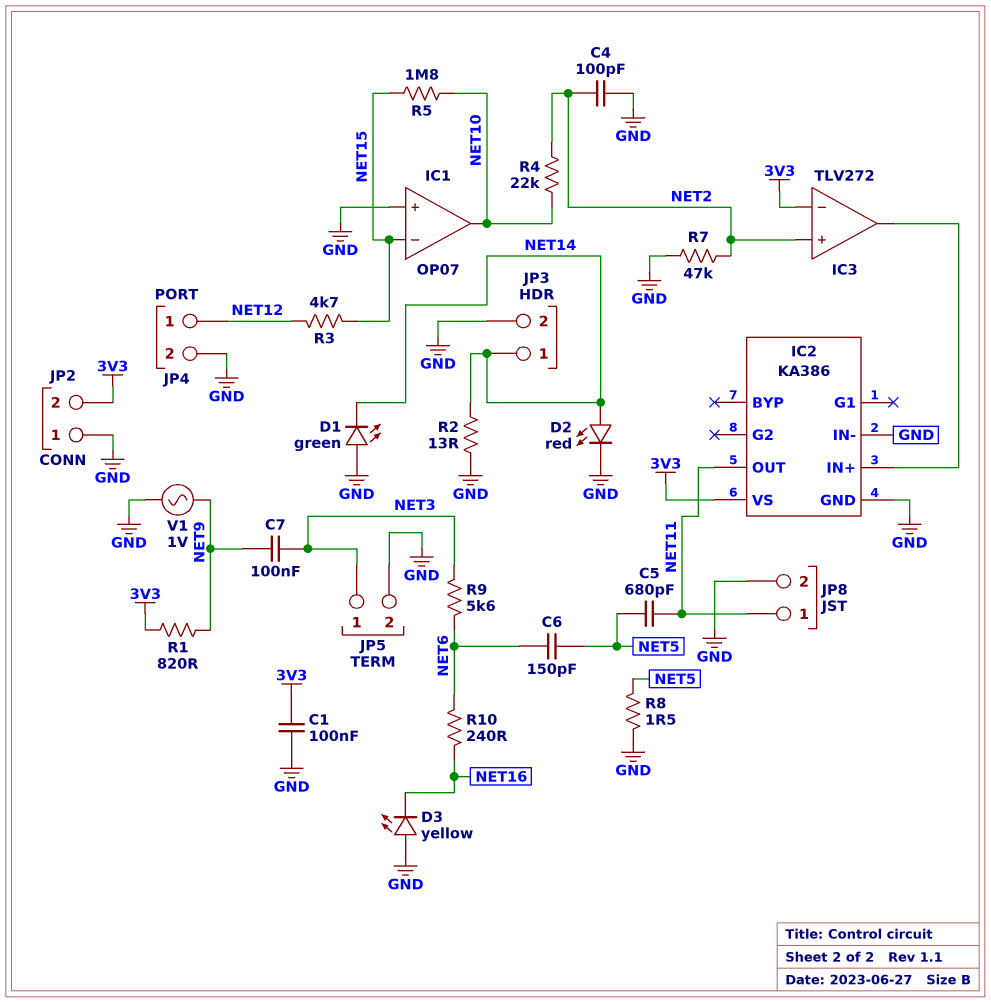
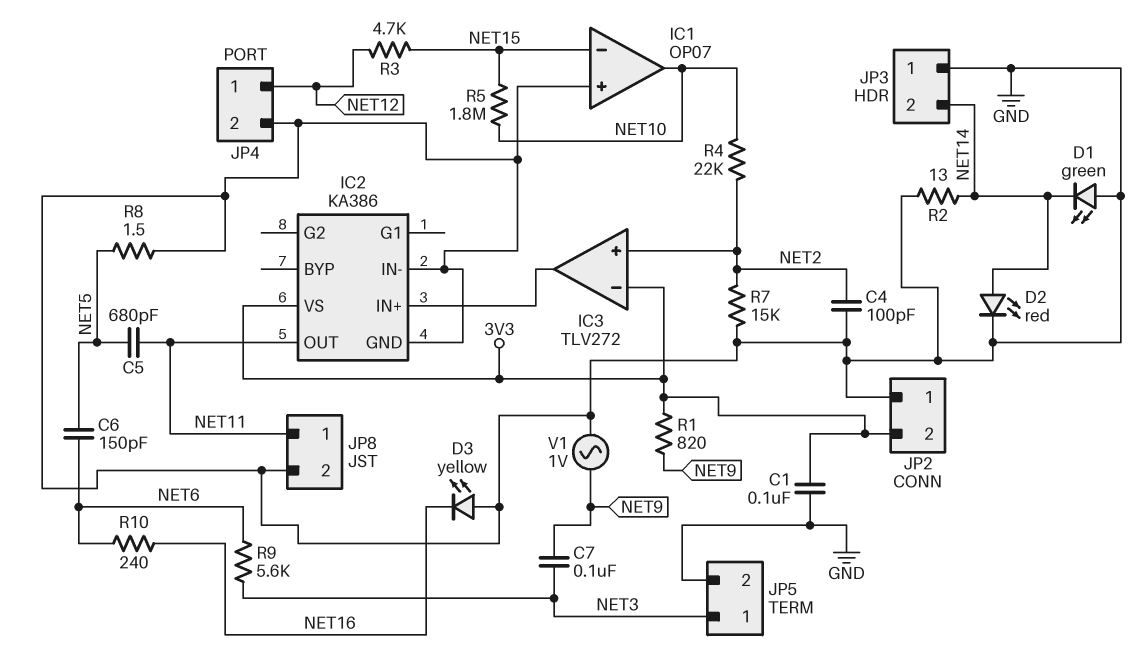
JP3 pin 1: NET14 -> GND
JP3 pin 2: GND -> NET14
R7: 47k (GND, NET2) -> 15k (GND, NET2)

